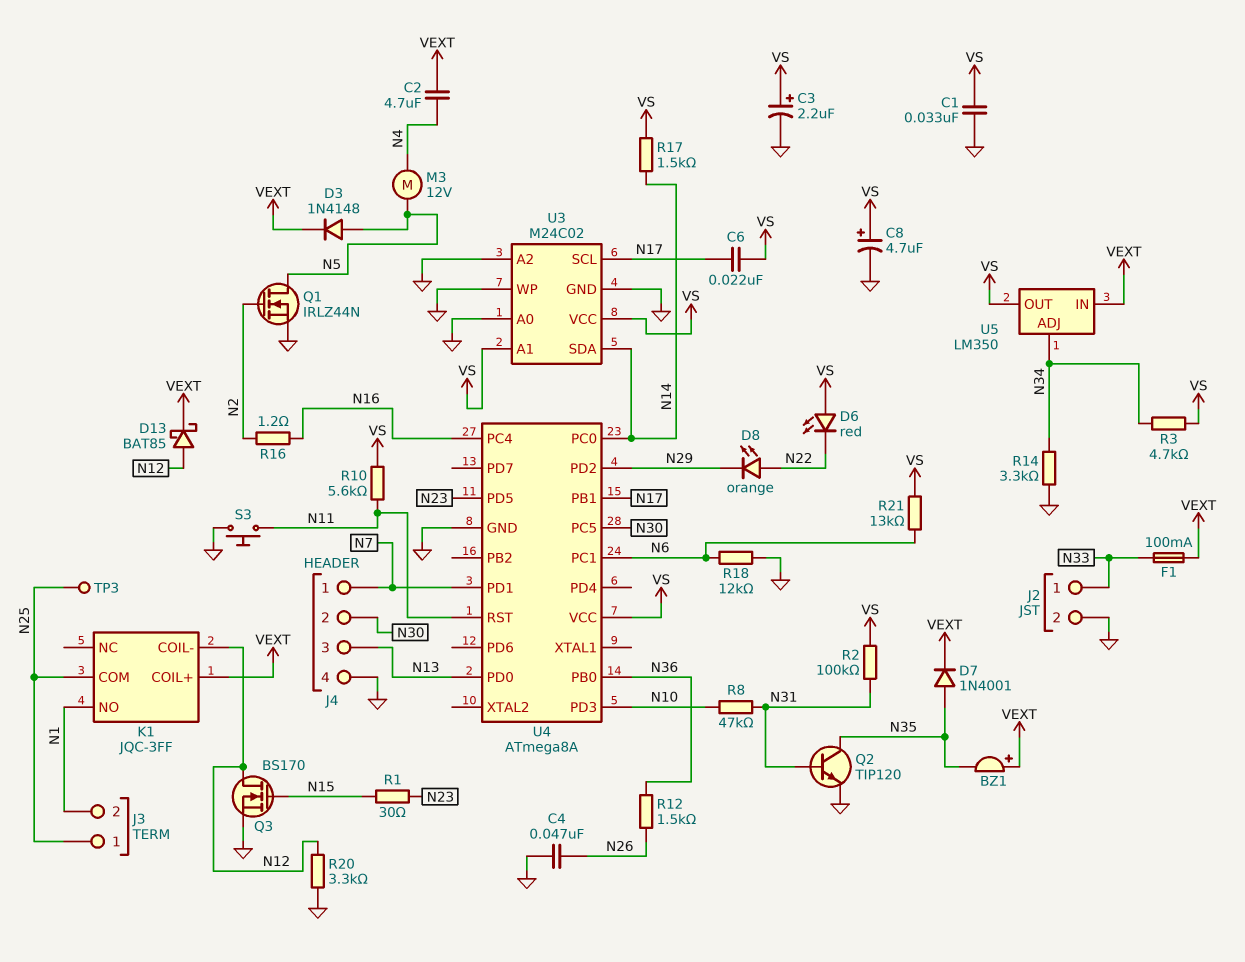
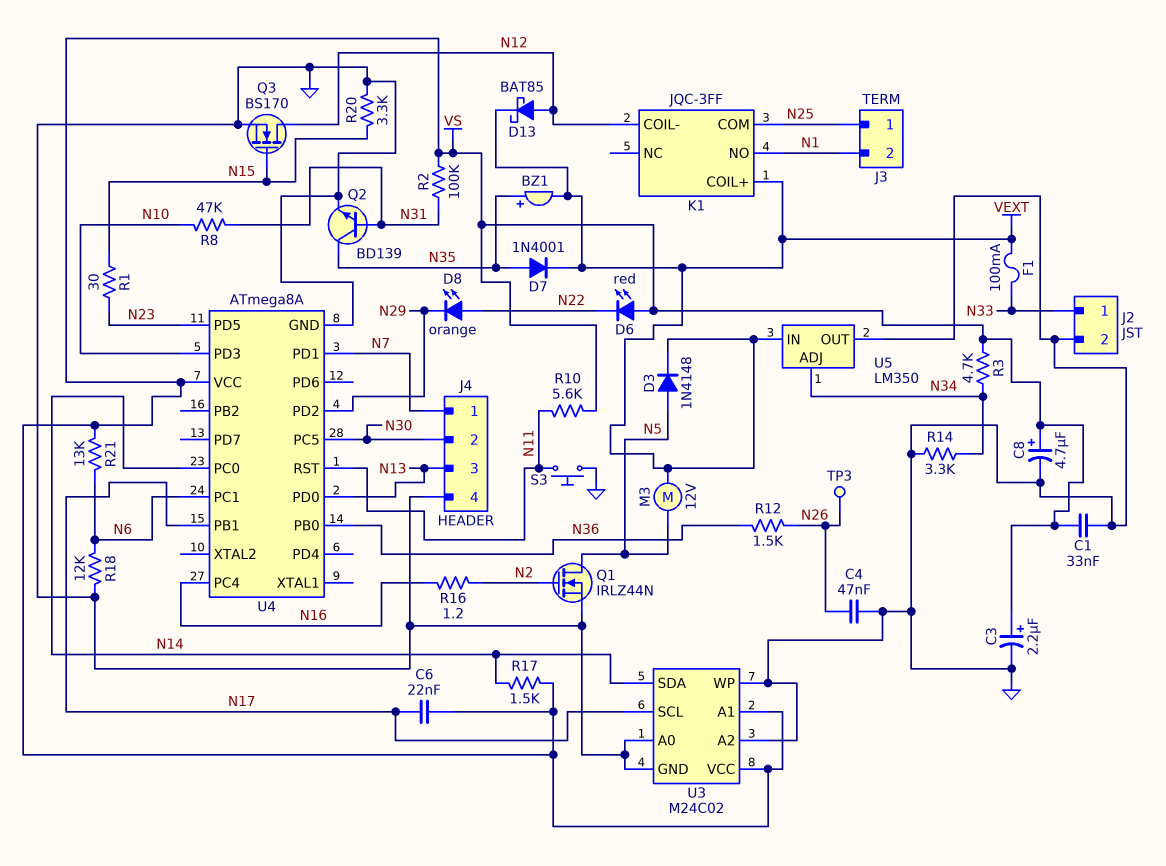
BZ1: buzzer (plus VEXT, minus N35) -> buzzer (plus N35, minus VEXT)
C2: 4.7uF (N4, VEXT) -> none
M3: motor 12V (N4, N5) -> motor 12V (N5, VEXT)
Q2: NPN TIP120 (B N31, C N35, E GND) -> NPN BD139 (B N31, C N35, E GND)
R20: 3.3k (GND, N12) -> 3.3k (GND, N15)
TP3: test point (N25) -> test point (N26)
U5 pin OUT: VS -> GND

